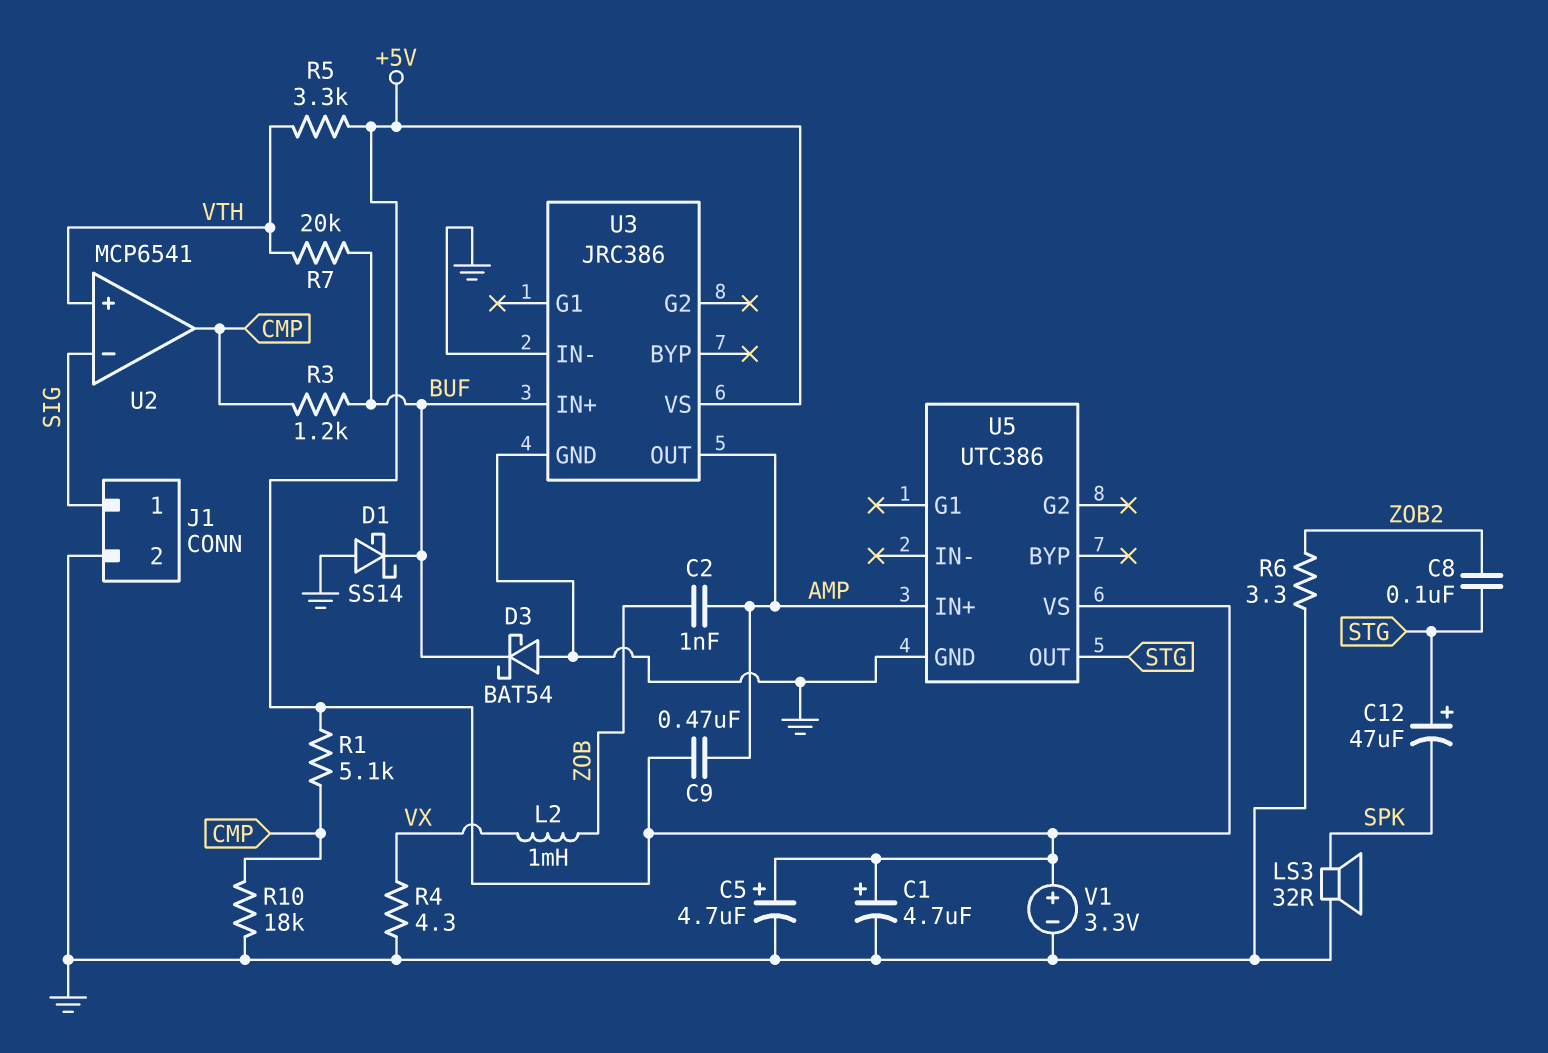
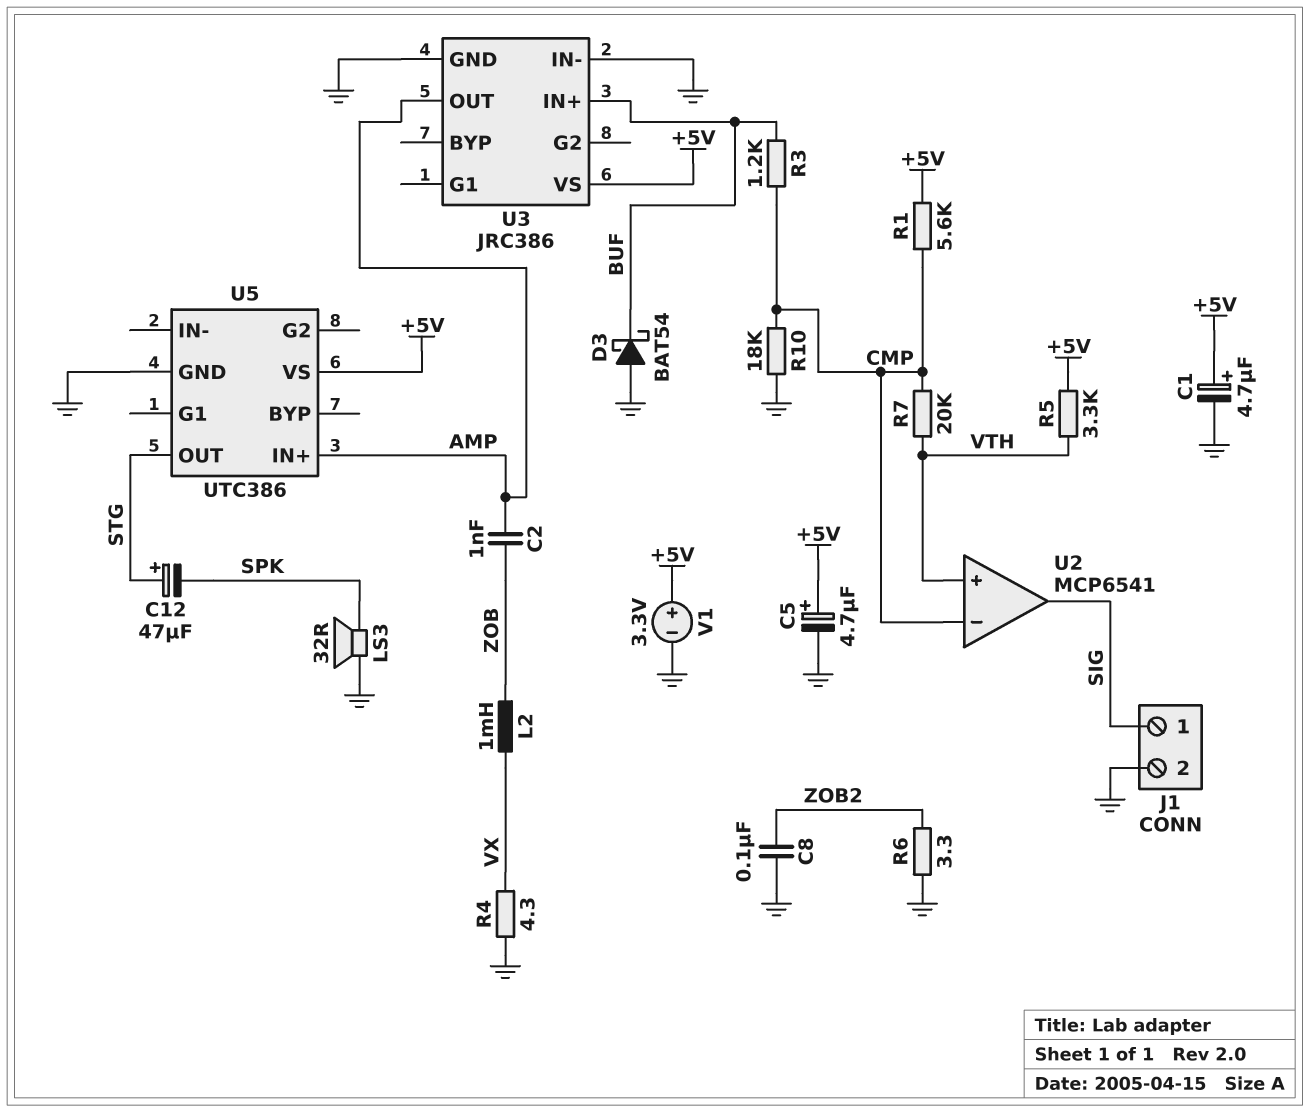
C8: 100nF (STG, ZOB2) -> 100nF (GND, ZOB2)
C9: 470nF (+5V, AMP) -> none
D1: schottky SS14 (A GND, K BUF) -> none
R1: 5.1k (+5V, CMP) -> 5.6k (+5V, CMP)
R7: 20k (BUF, VTH) -> 20k (CMP, VTH)
U2 pin in-: SIG -> CMP
U2 pin out: CMP -> SIG

